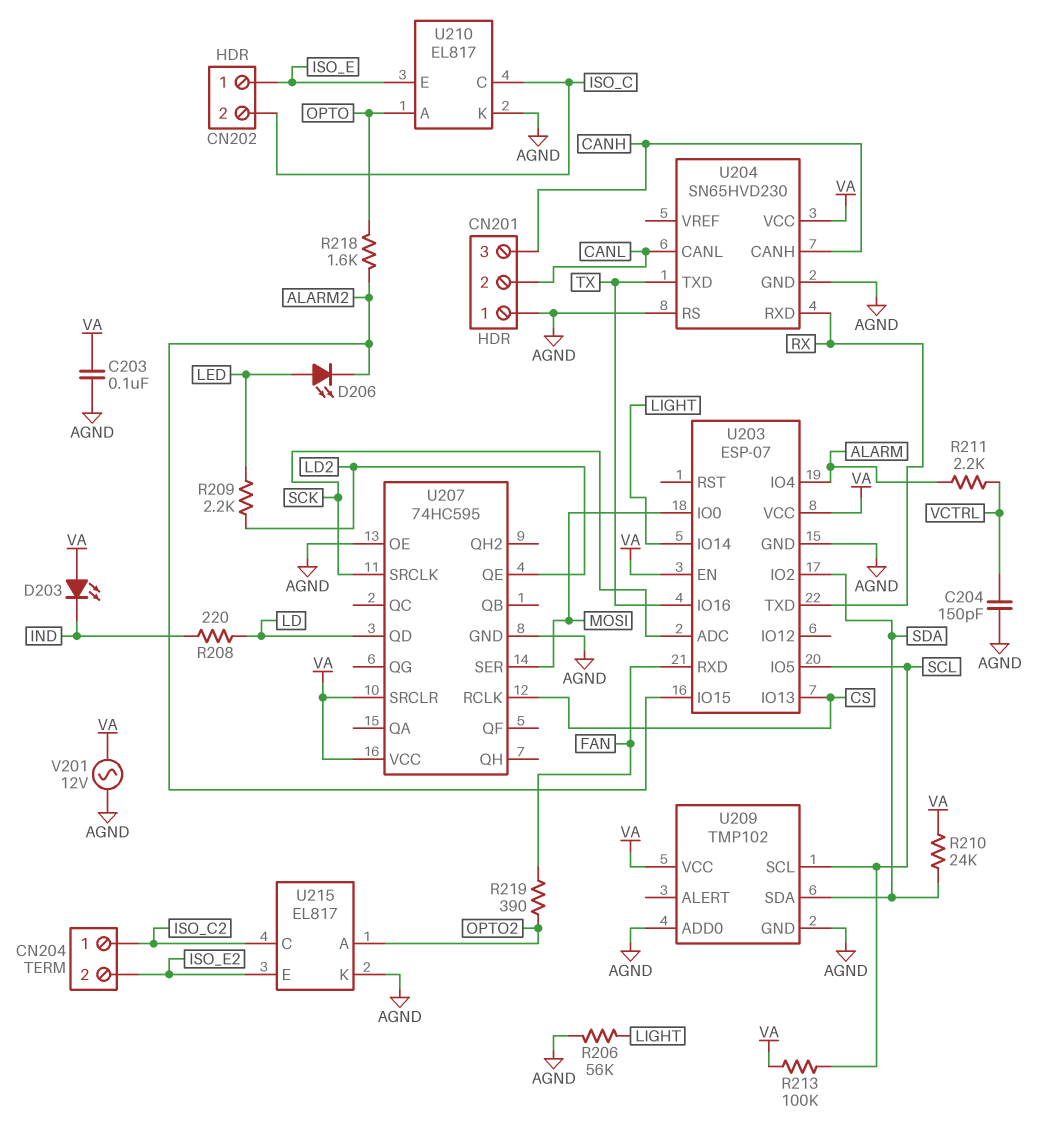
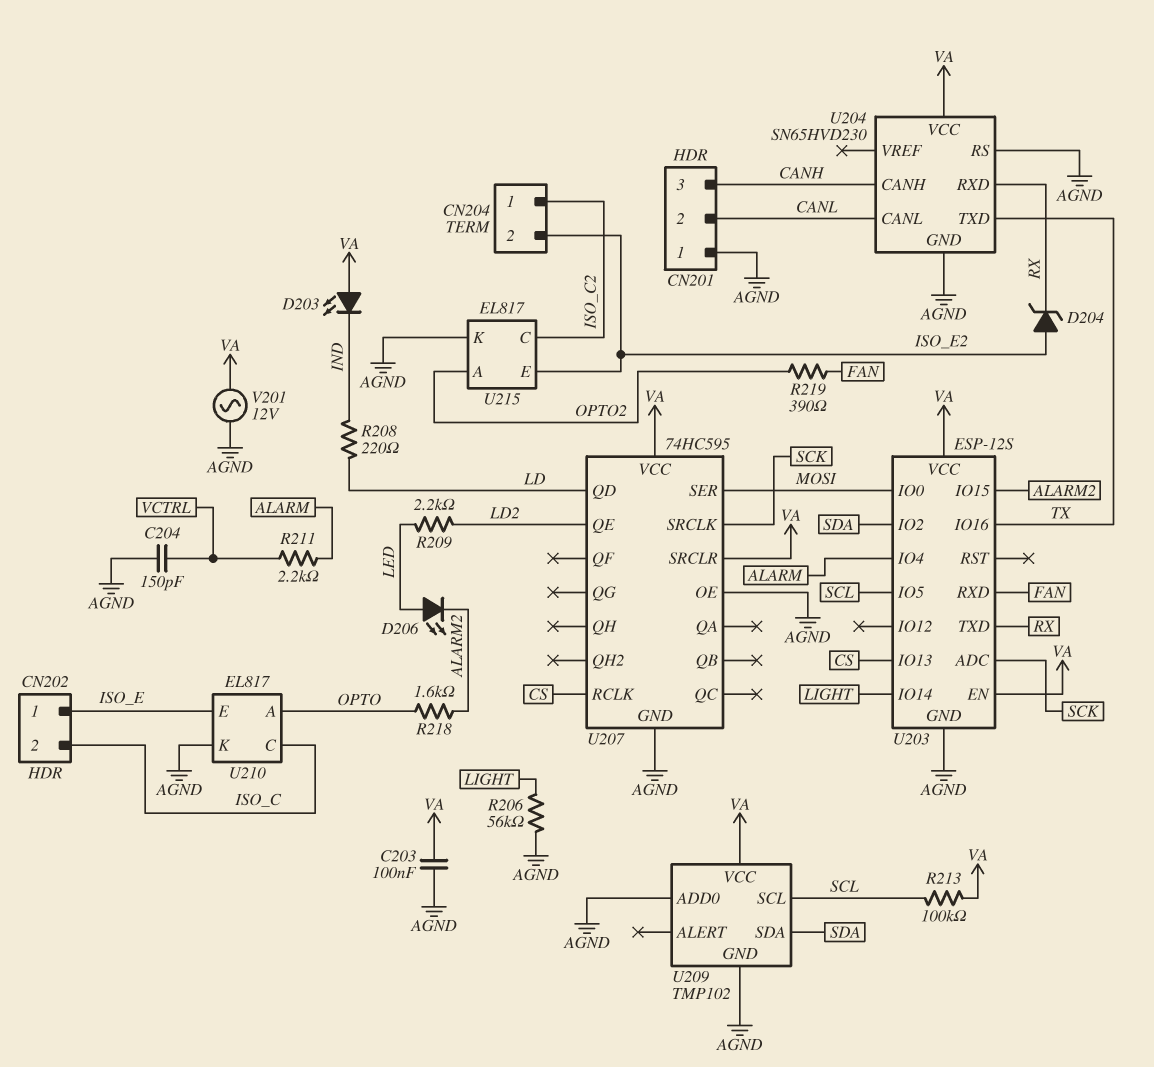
D204: none -> zener (A ISO_E2, K RX)
R210: 24k (SDA, VA) -> none
U203: ESP-07 -> ESP-12S

